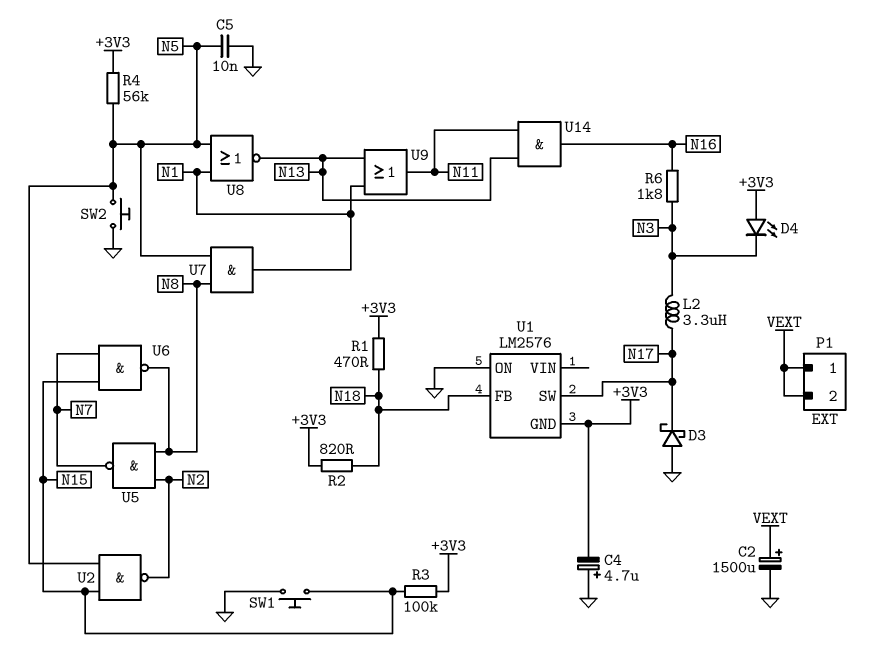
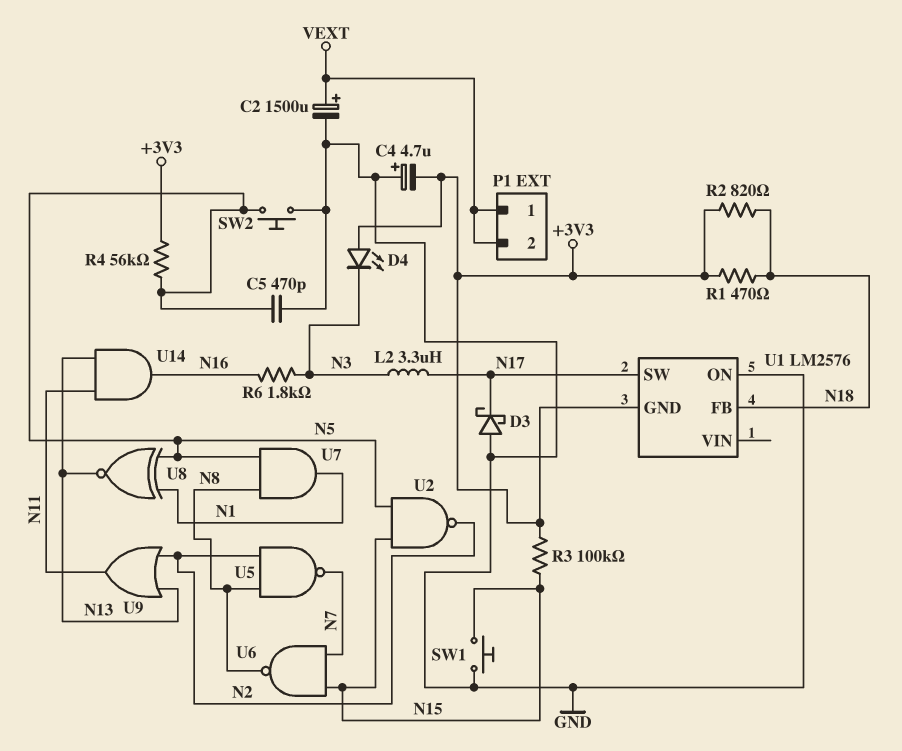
C5: 10nF (GND, N5) -> 470pF (GND, N5)
U8: NOR (in N1, in N5, out N13) -> XNOR (in N1, in N5, out N13)
U9: OR (in N1, in N13, out N11) -> OR (in N2, in N13, out N11)

